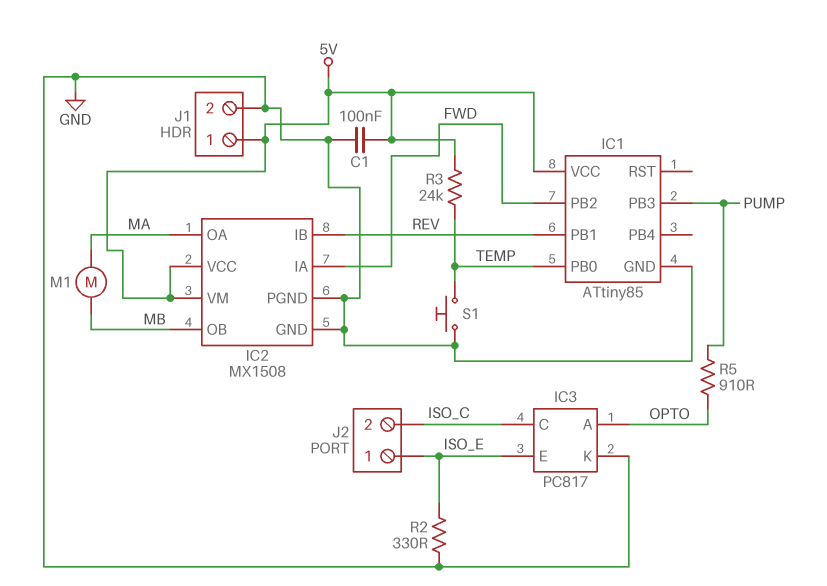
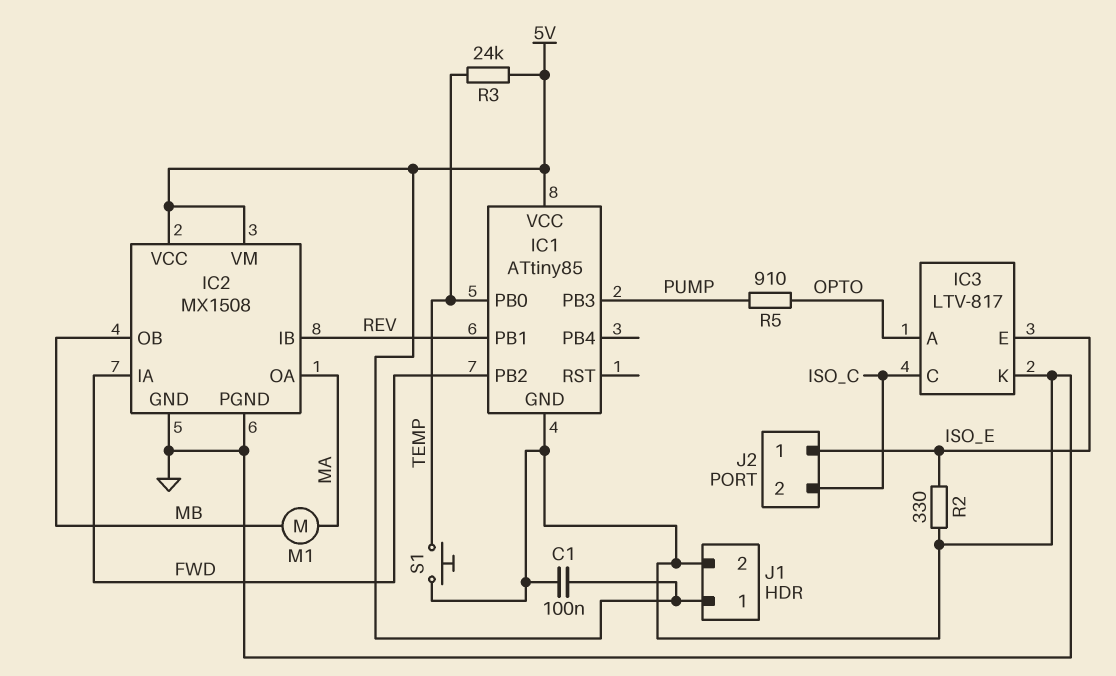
IC3: PC817 -> LTV-817

